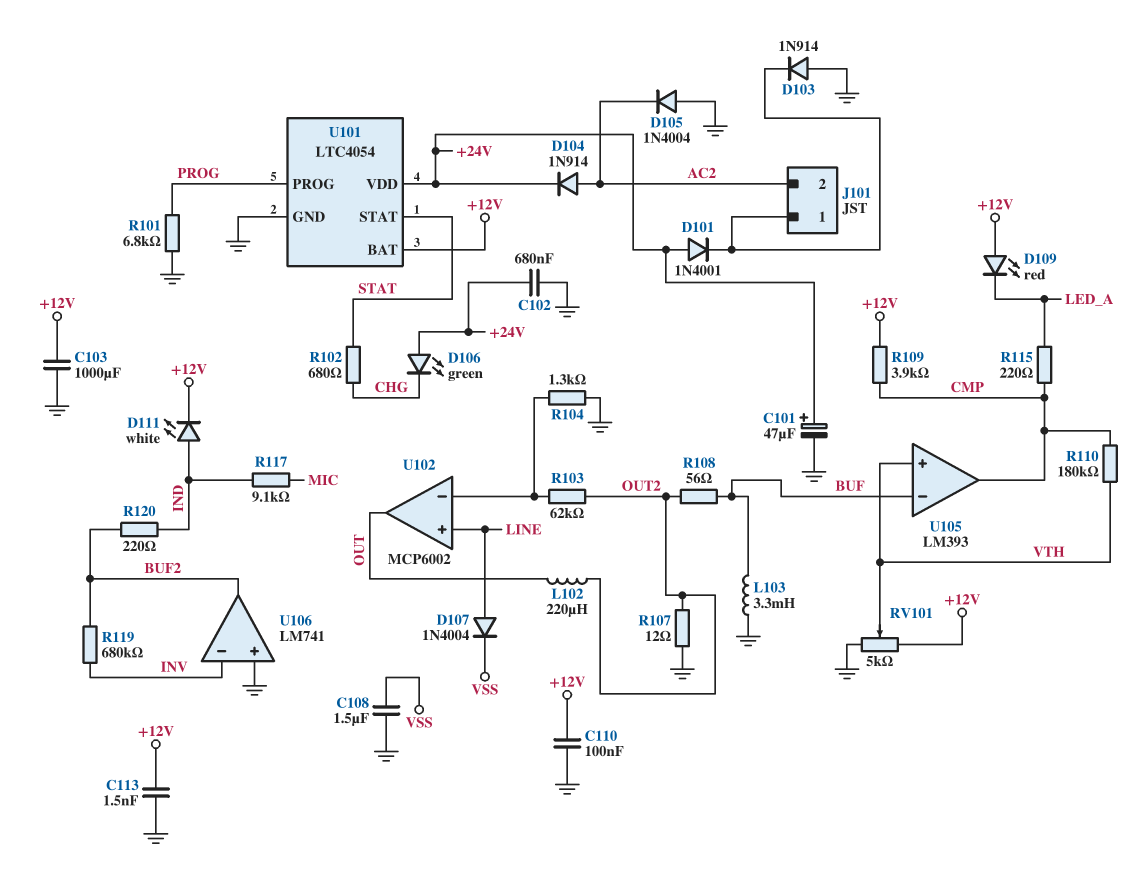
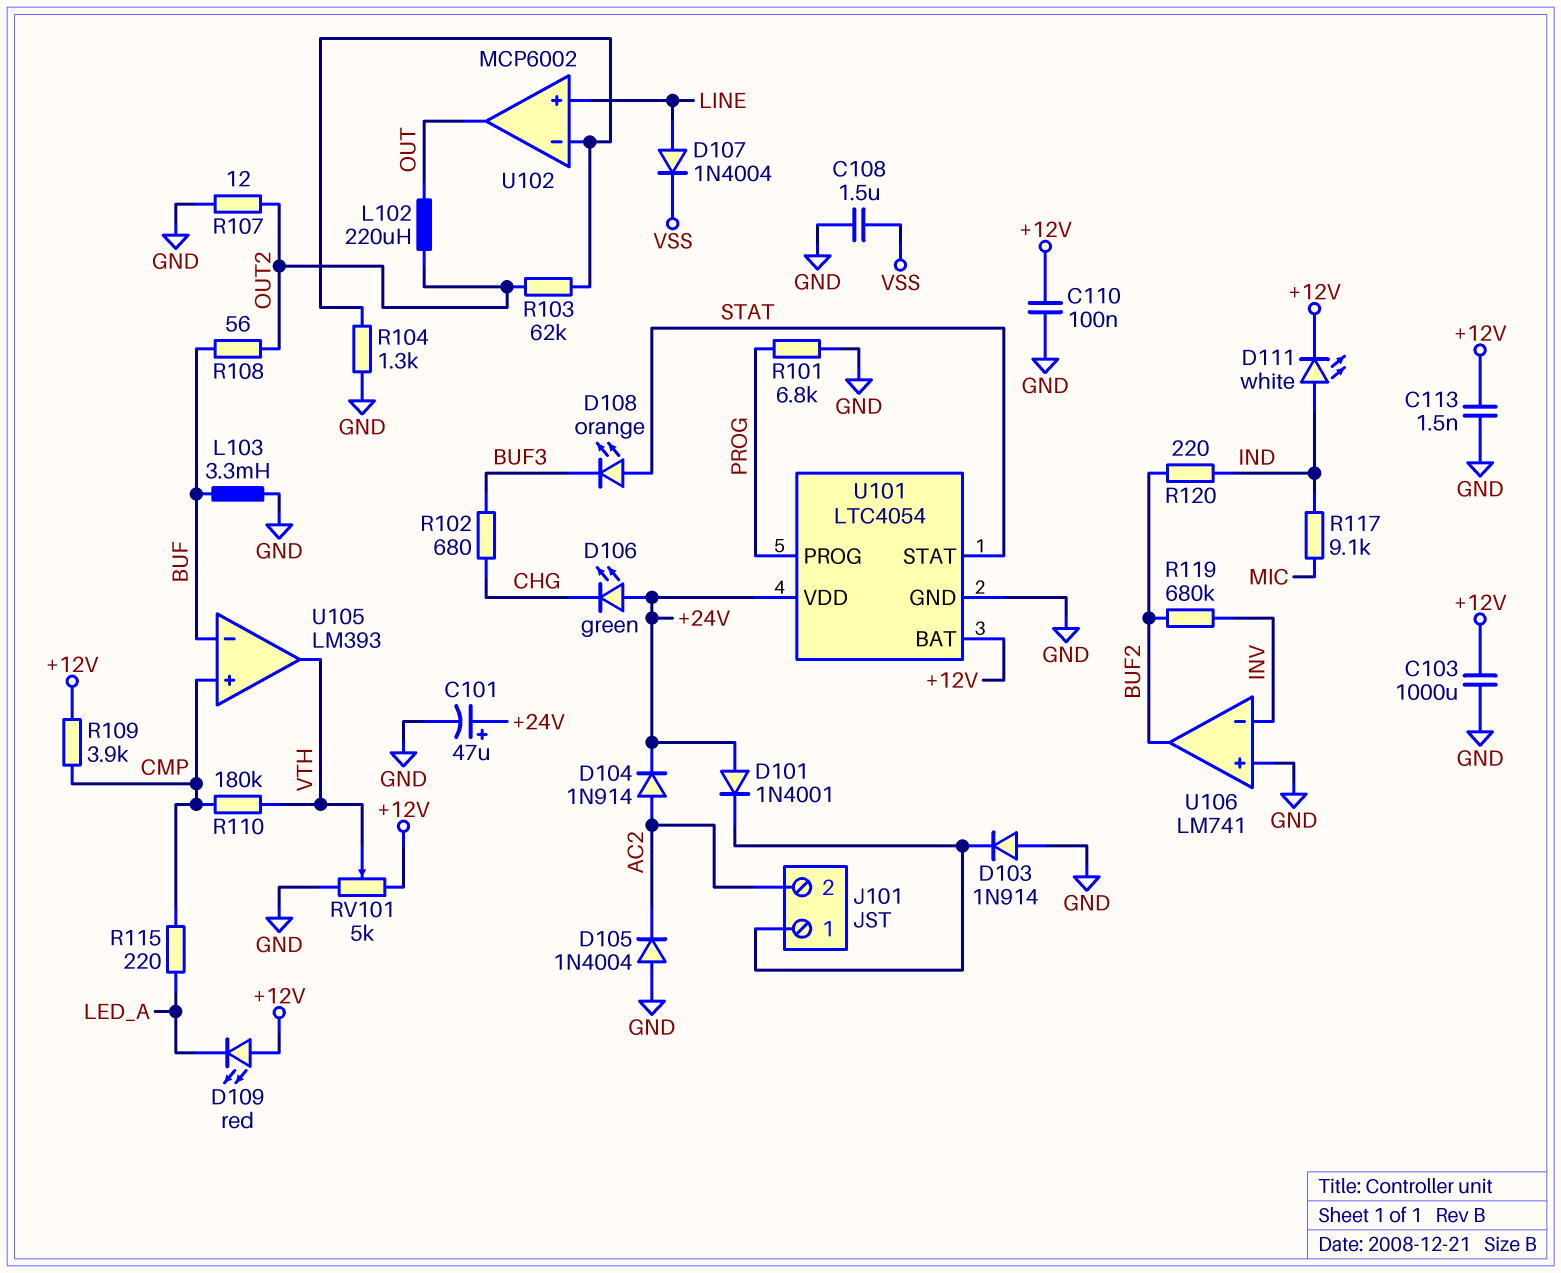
C102: 680nF (+24V, GND) -> none
D108: none -> LED orange (A STAT, K BUF3)
R102: 680 (CHG, STAT) -> 680 (BUF3, CHG)
U105 pin in+: VTH -> CMP
U105 pin out: CMP -> VTH

